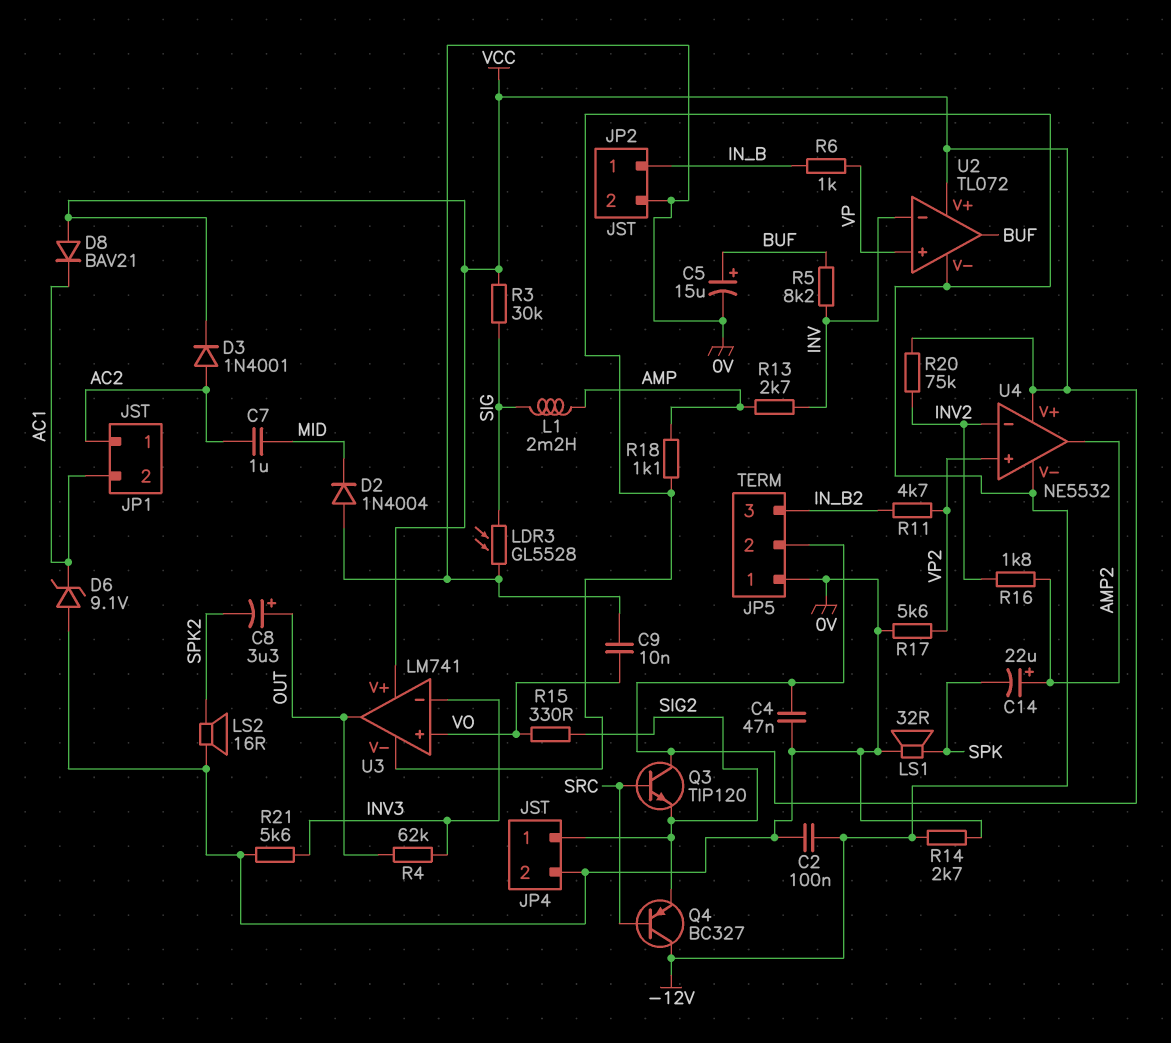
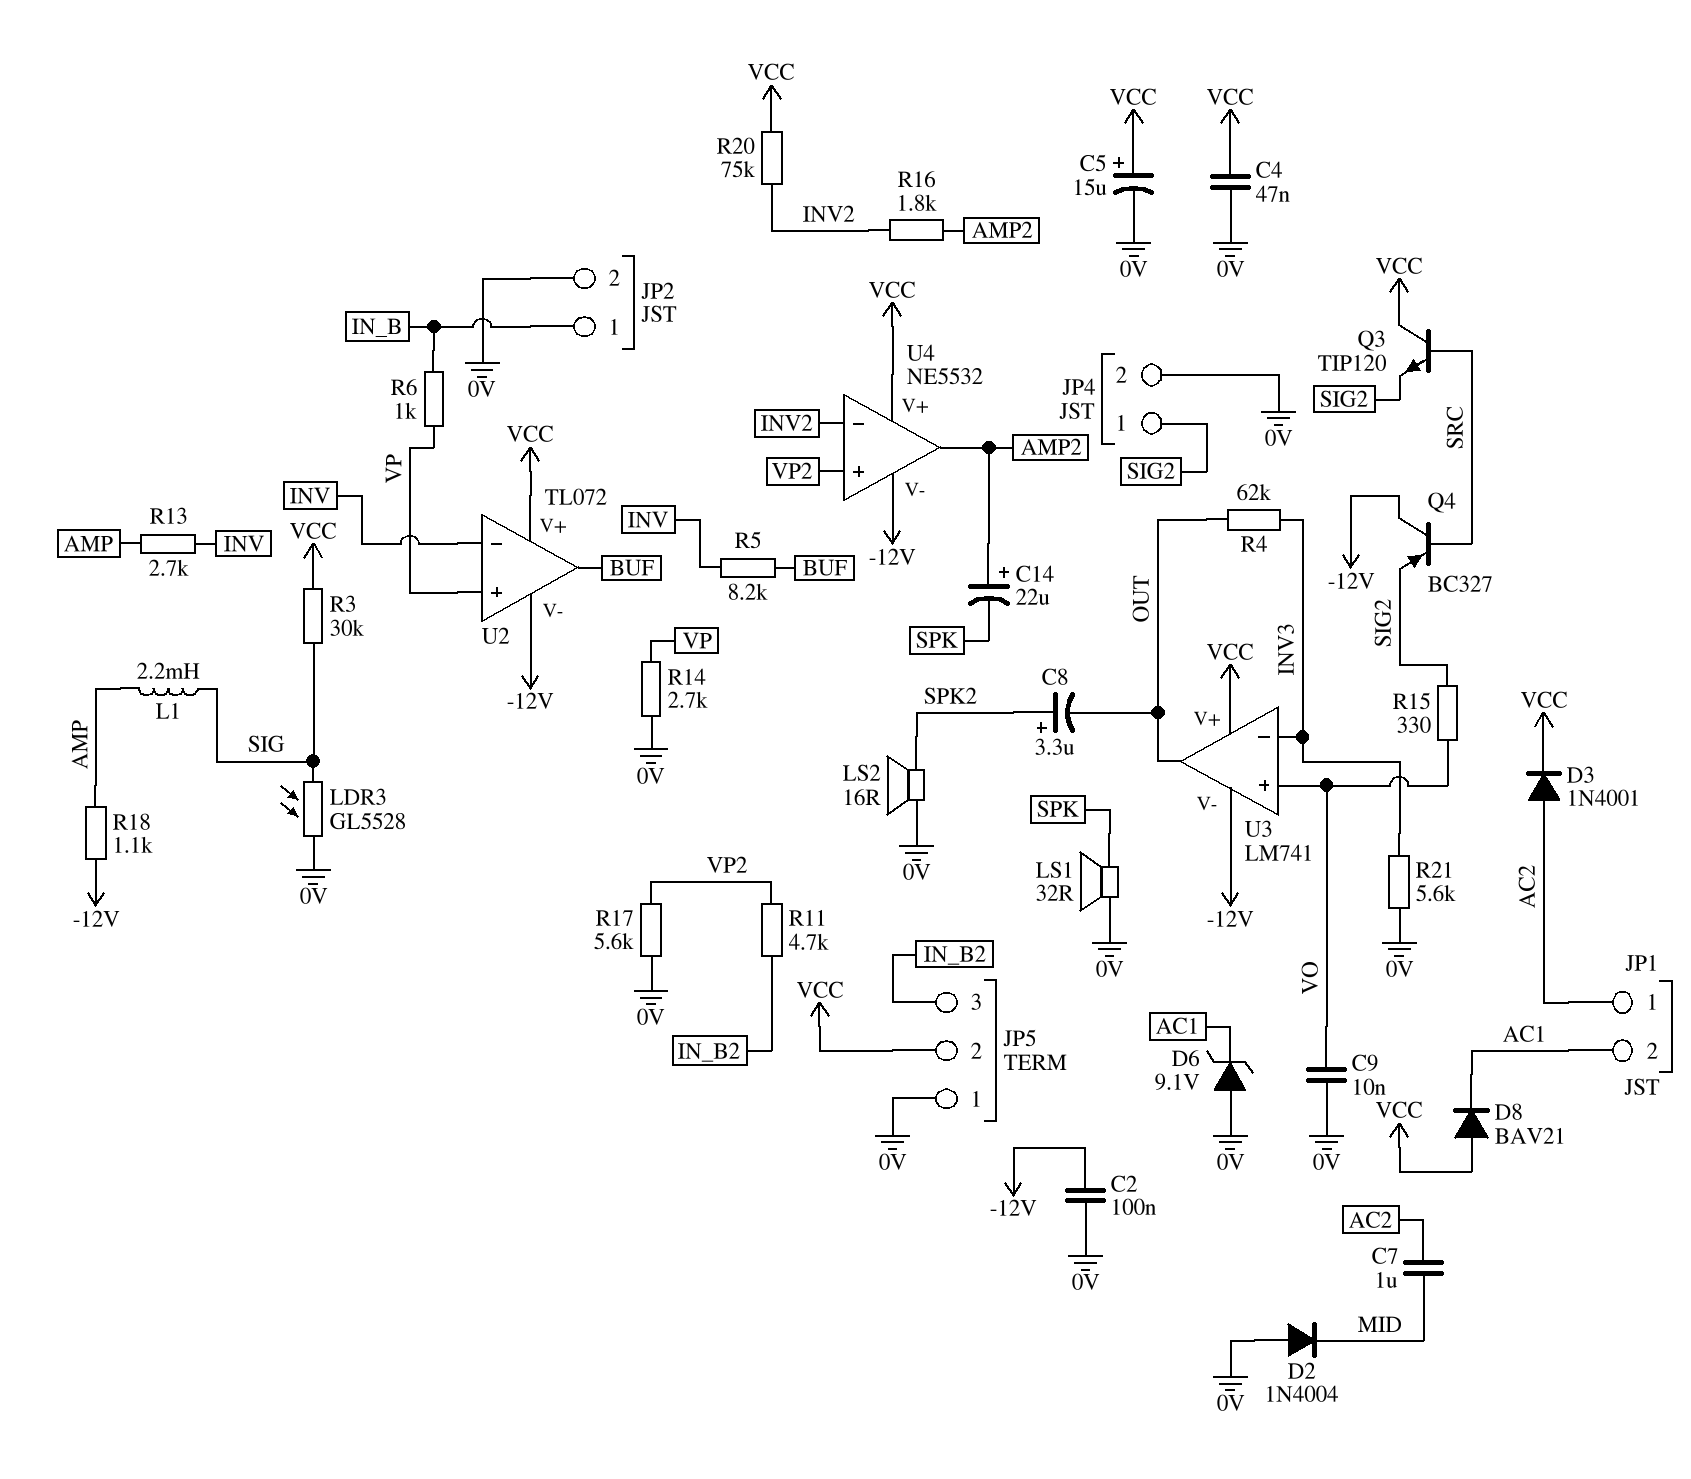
C5: 15uF (plus BUF, minus 0V) -> 15uF (plus VCC, minus 0V)
C8: 3.3uF (plus OUT, minus SPK2) -> 3.3uF (plus SPK2, minus OUT)
R14: 2.7k (-12V, 0V) -> 2.7k (0V, VP)

